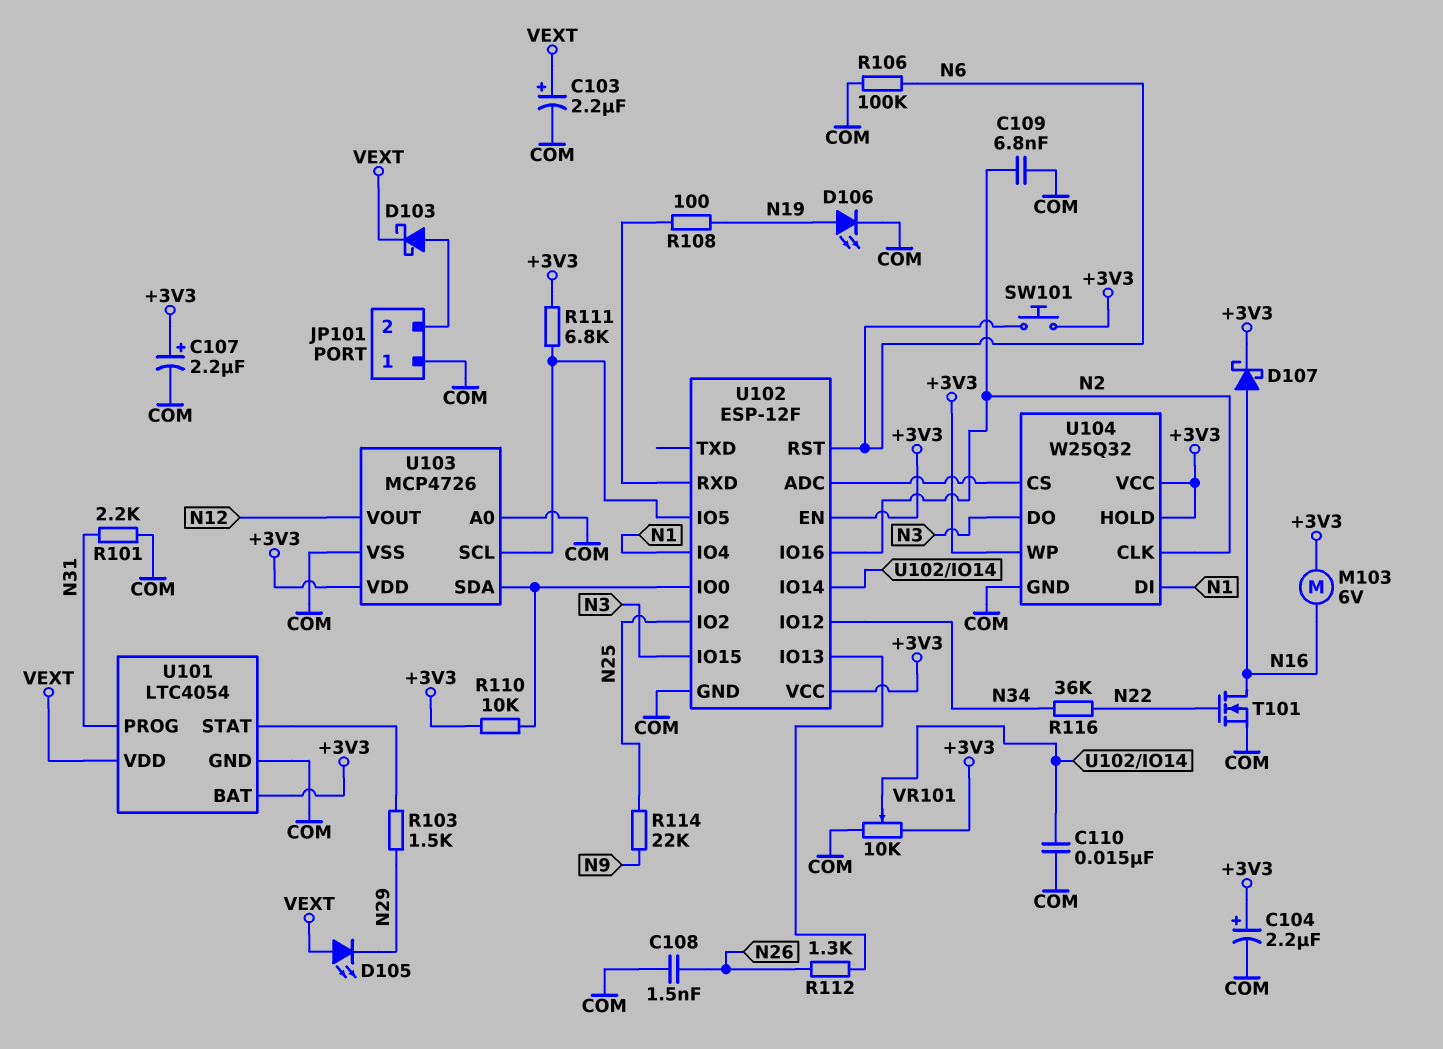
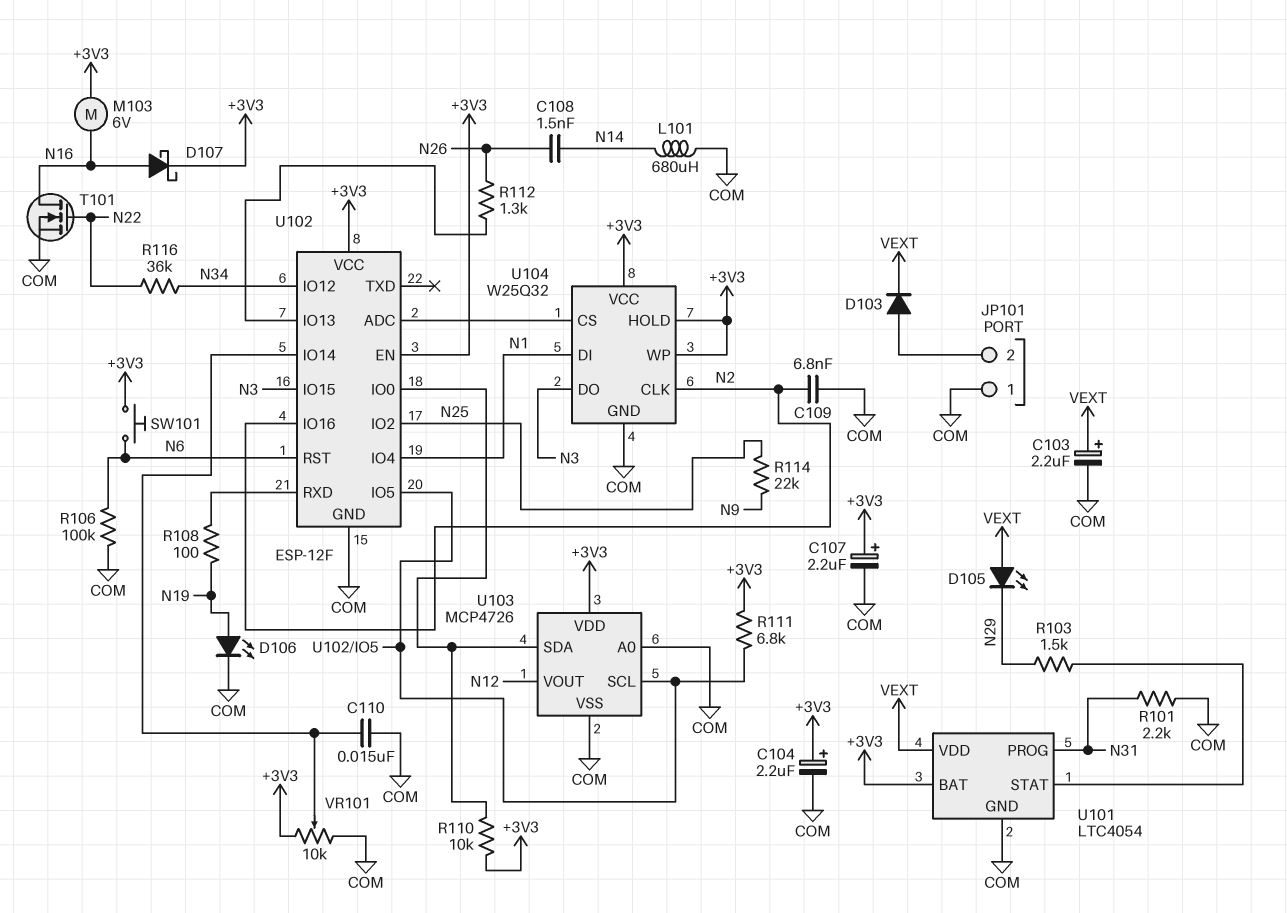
C108: 1.5nF (COM, N26) -> 1.5nF (N14, N26)
D103: schottky (A JP101/2, K VEXT) -> diode (A JP101/2, K VEXT)
L101: none -> 680uH (COM, N14)

